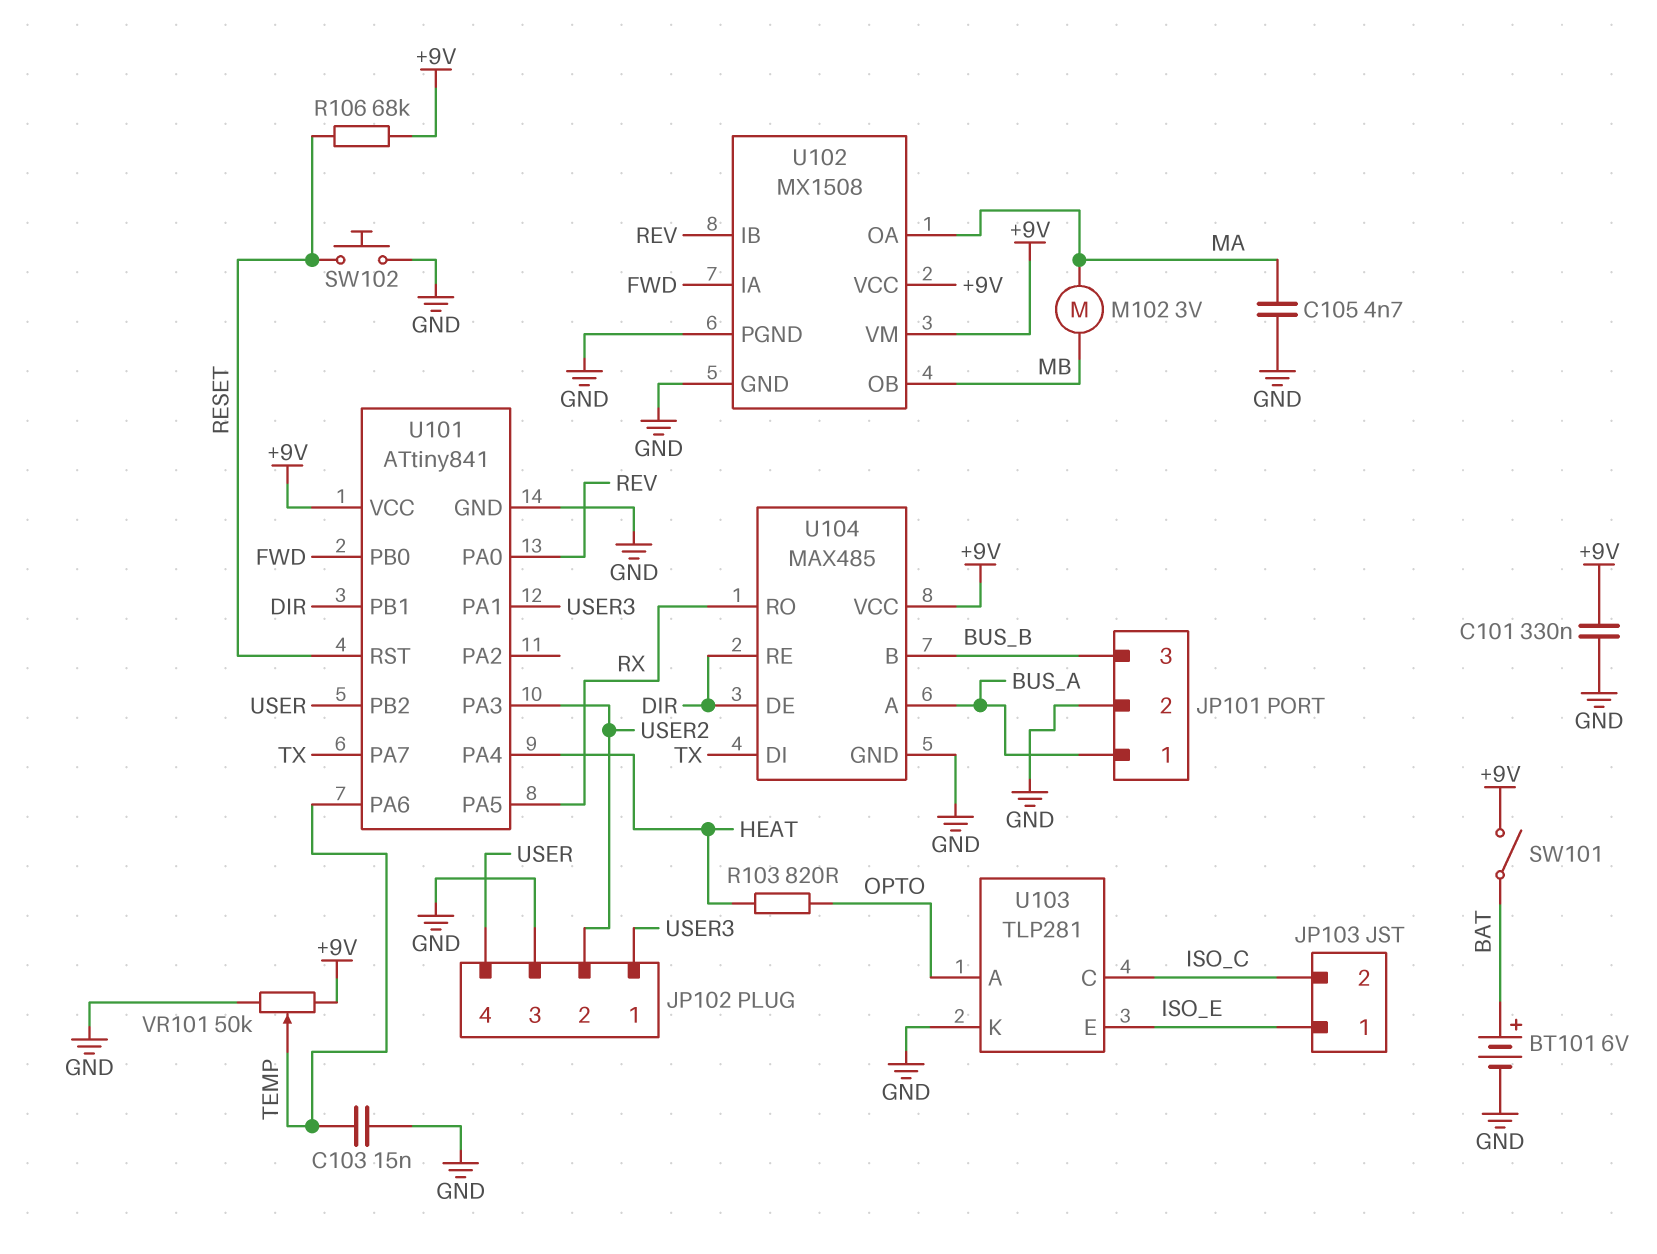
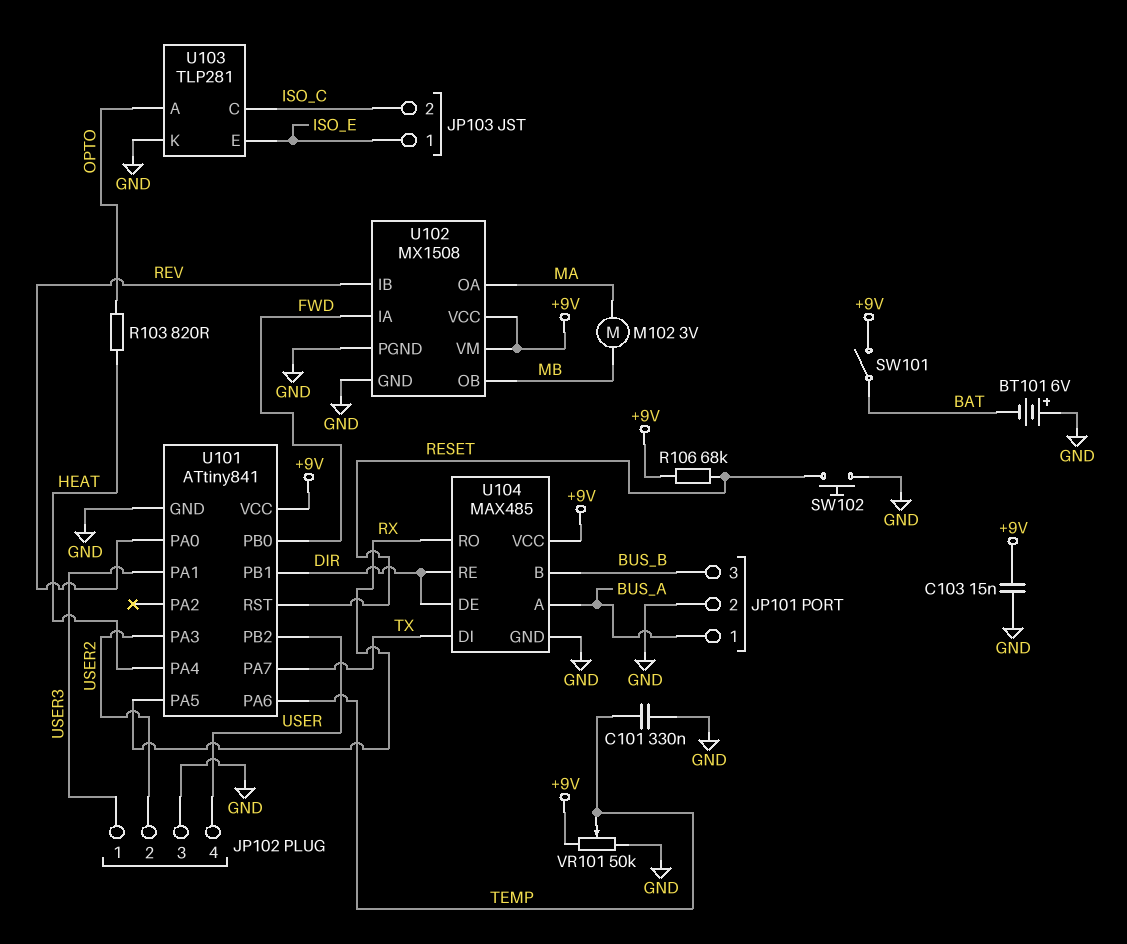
BT101: 6V (plus BAT, minus GND) -> 6V (plus GND, minus BAT)
C101: 330nF (+9V, GND) -> 330nF (GND, TEMP)
C103: 15nF (GND, TEMP) -> 15nF (+9V, GND)
C105: 4.7nF (GND, MA) -> none

